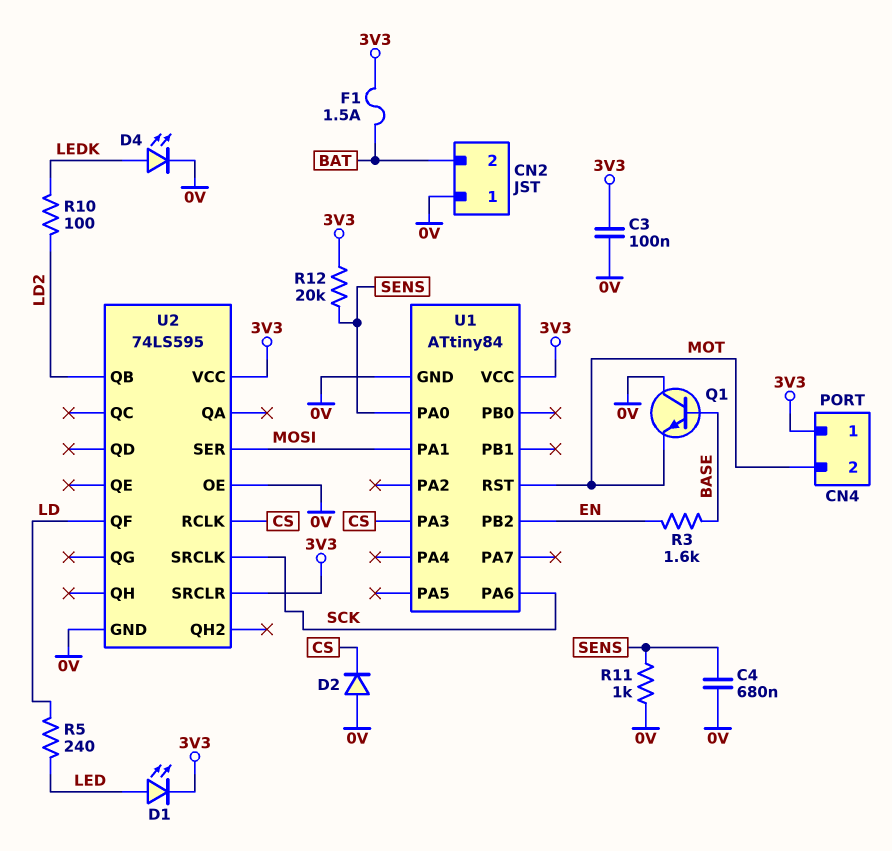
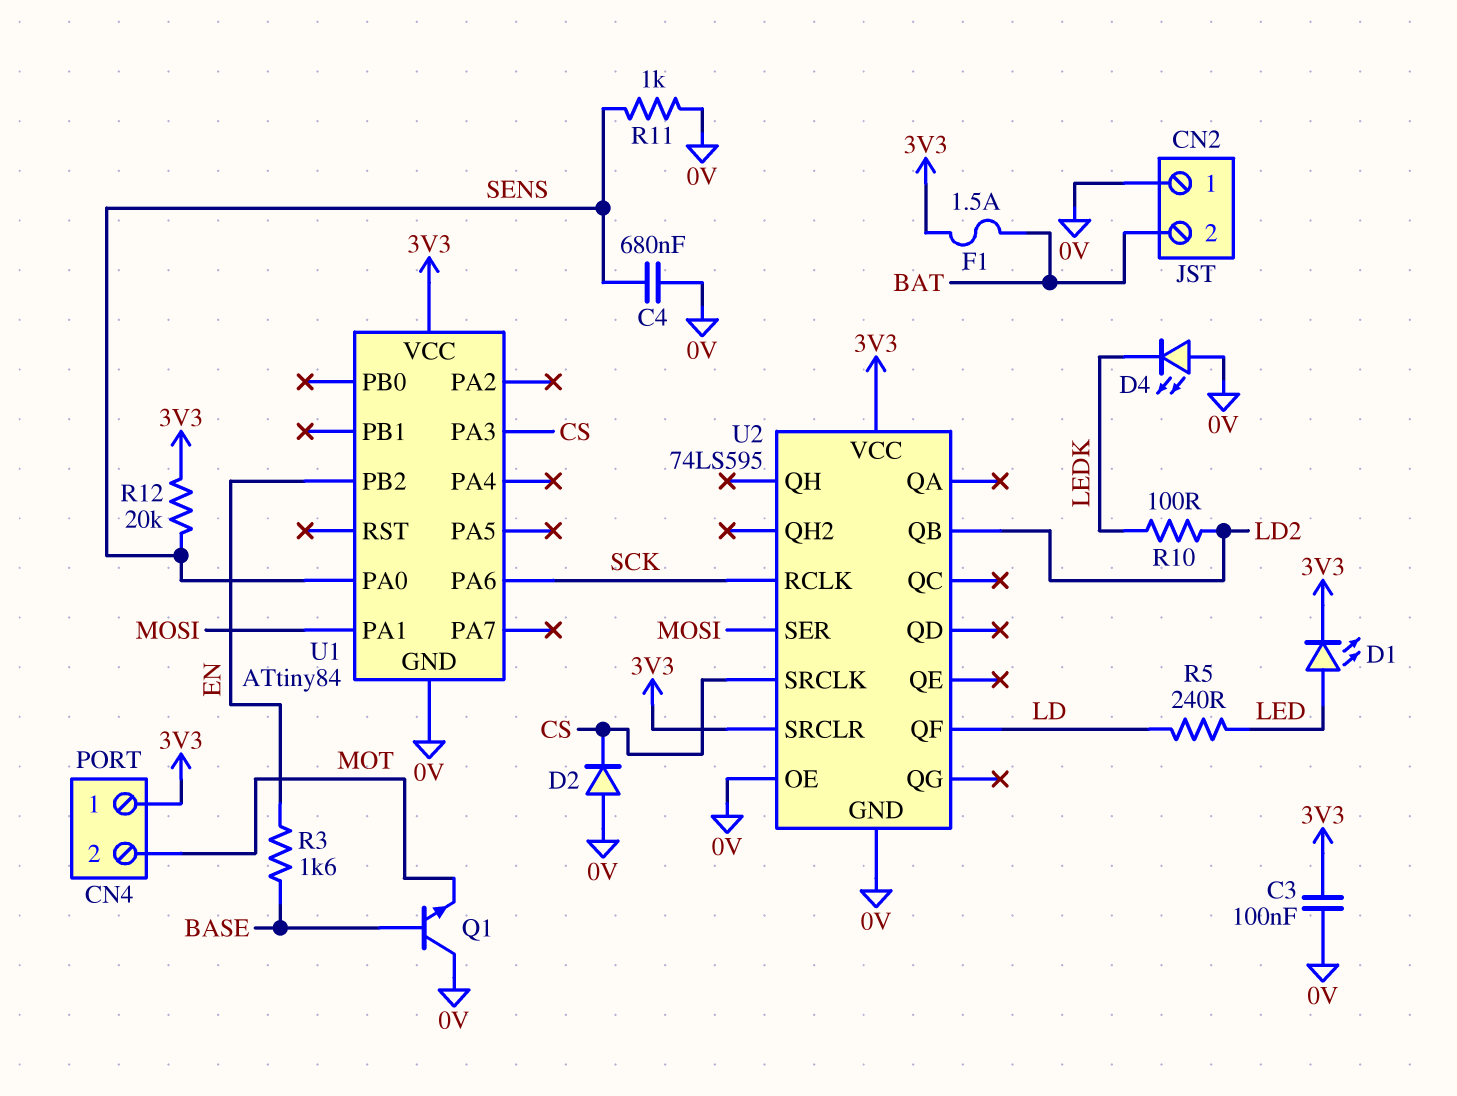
D4: LED (A LEDK, K 0V) -> LED (A 0V, K LEDK)
U1 pin RST: MOT -> none
U2 pin RCLK: CS -> SCK
U2 pin SRCLK: SCK -> CS

